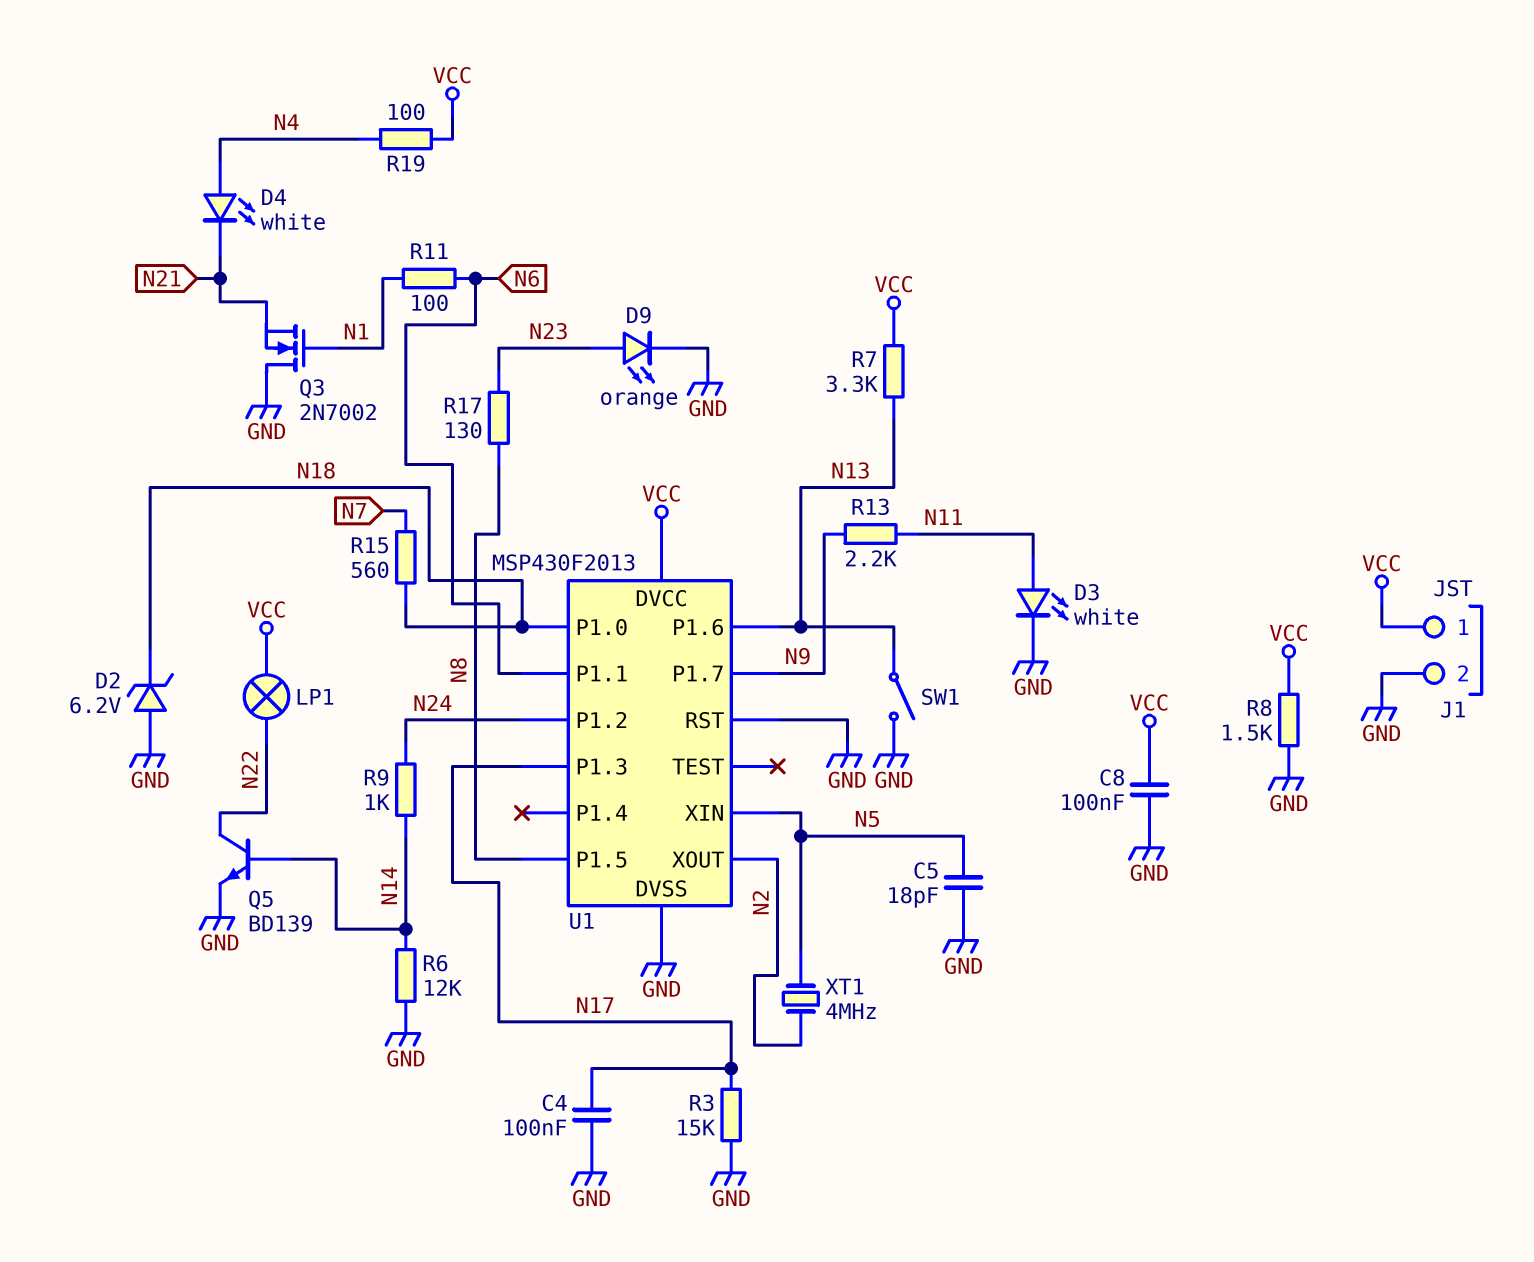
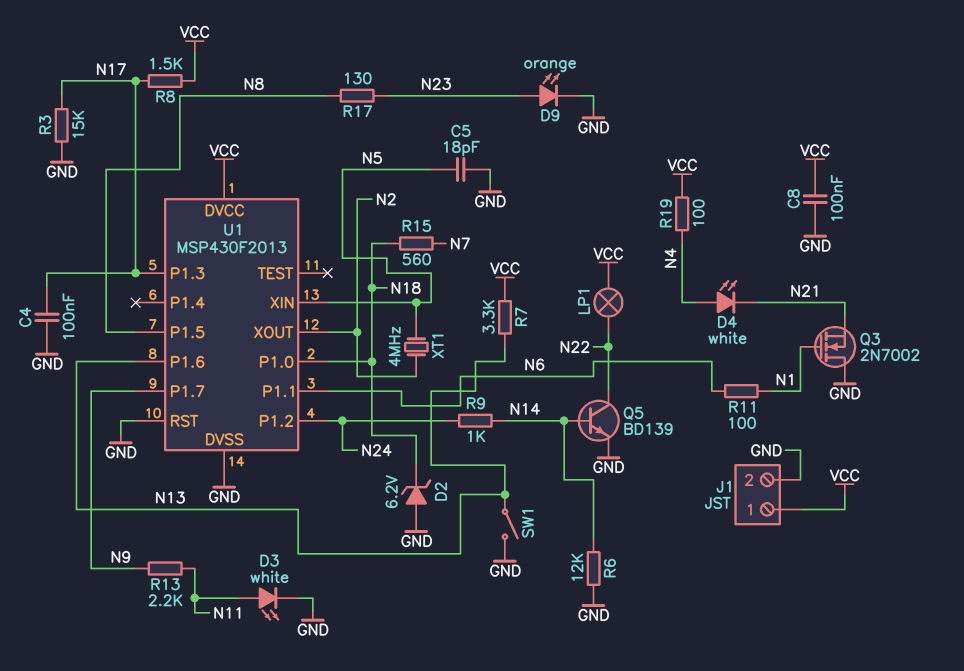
R8: 1.5k (GND, VCC) -> 1.5k (N17, VCC)

